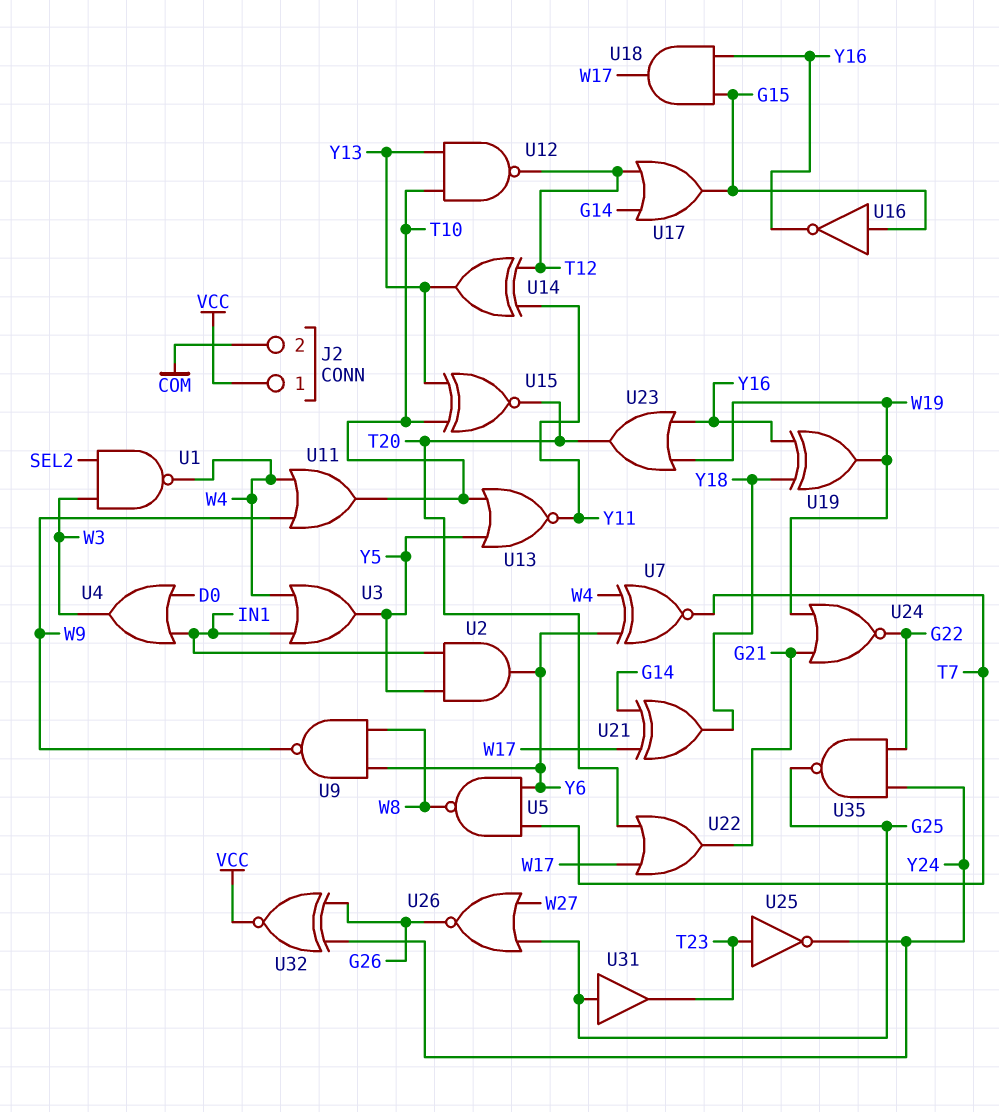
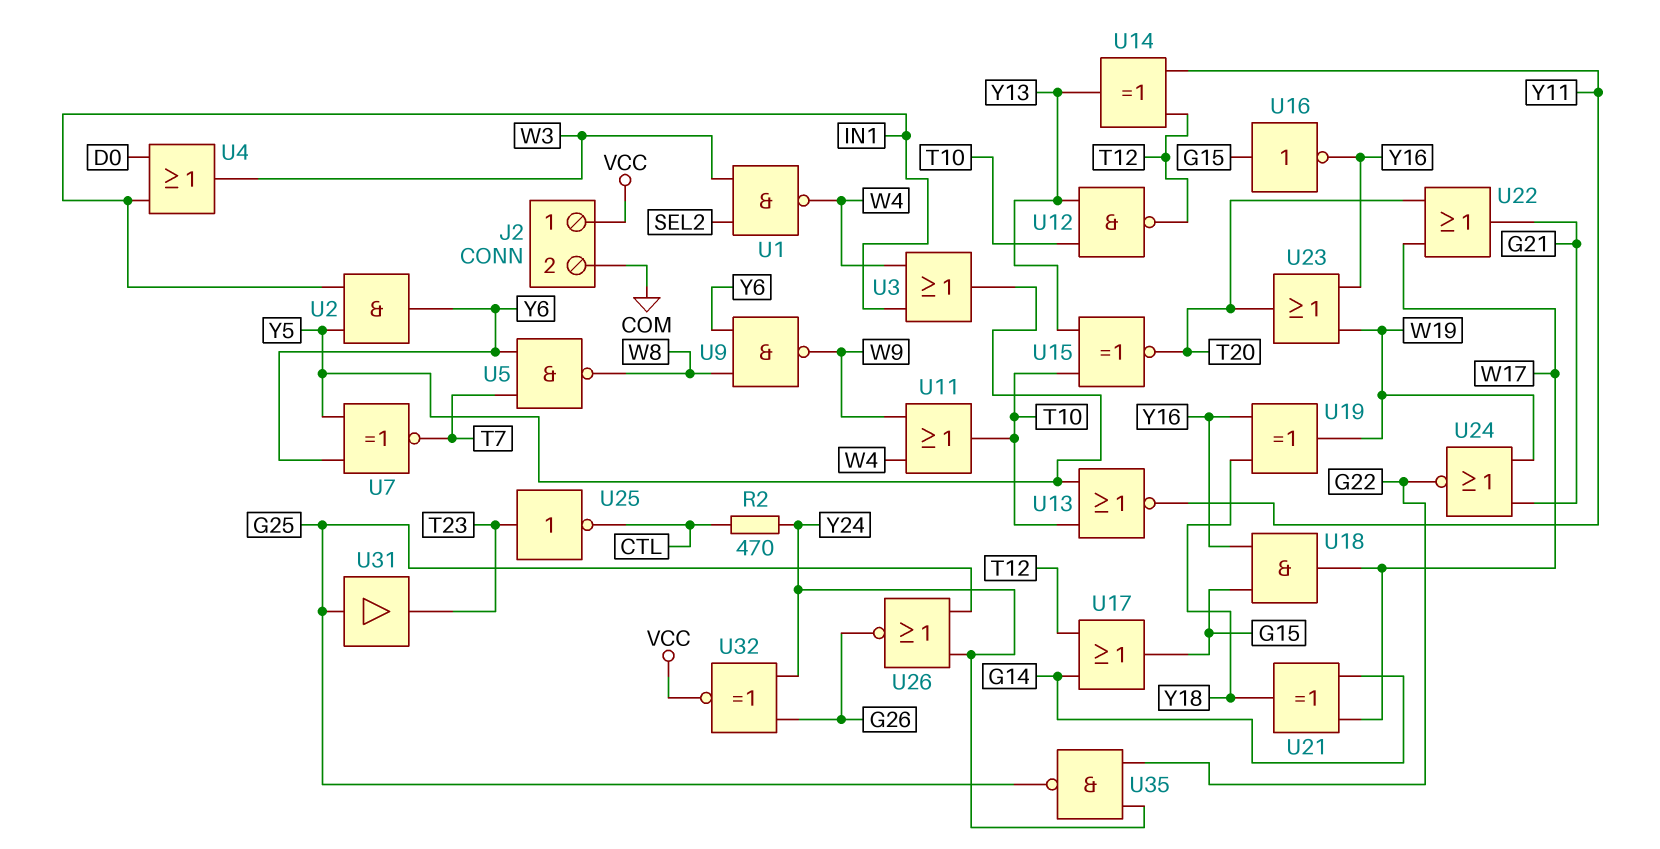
R2: none -> 470 (CTL, Y24)
U7: XNOR (in W4, in Y6, out T7) -> XNOR (in Y5, in Y6, out T7)
U25: NOT (in T23, out Y24) -> NOT (in T23, out CTL)
U26: NOR (in G25, in W27, out G26) -> NOR (in G25, in Y24, out G26)

